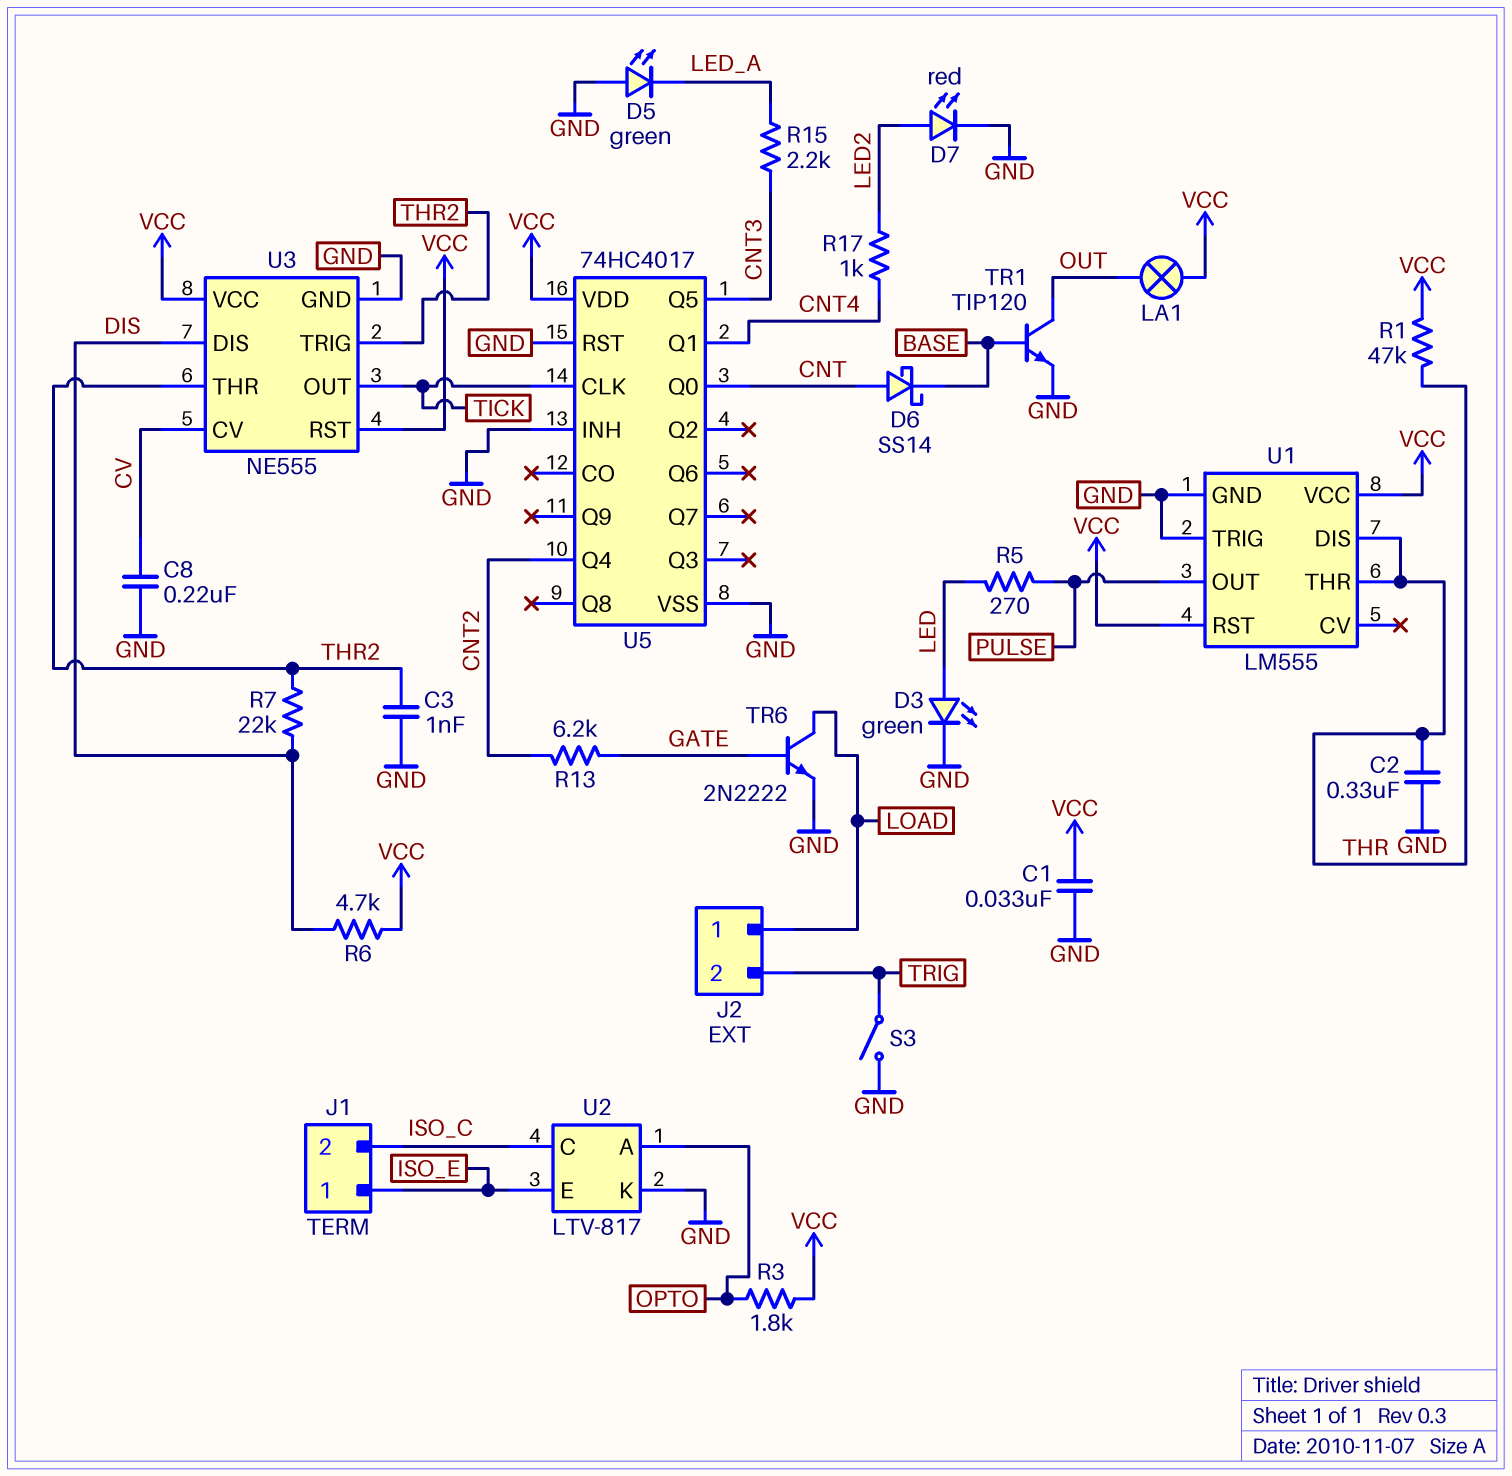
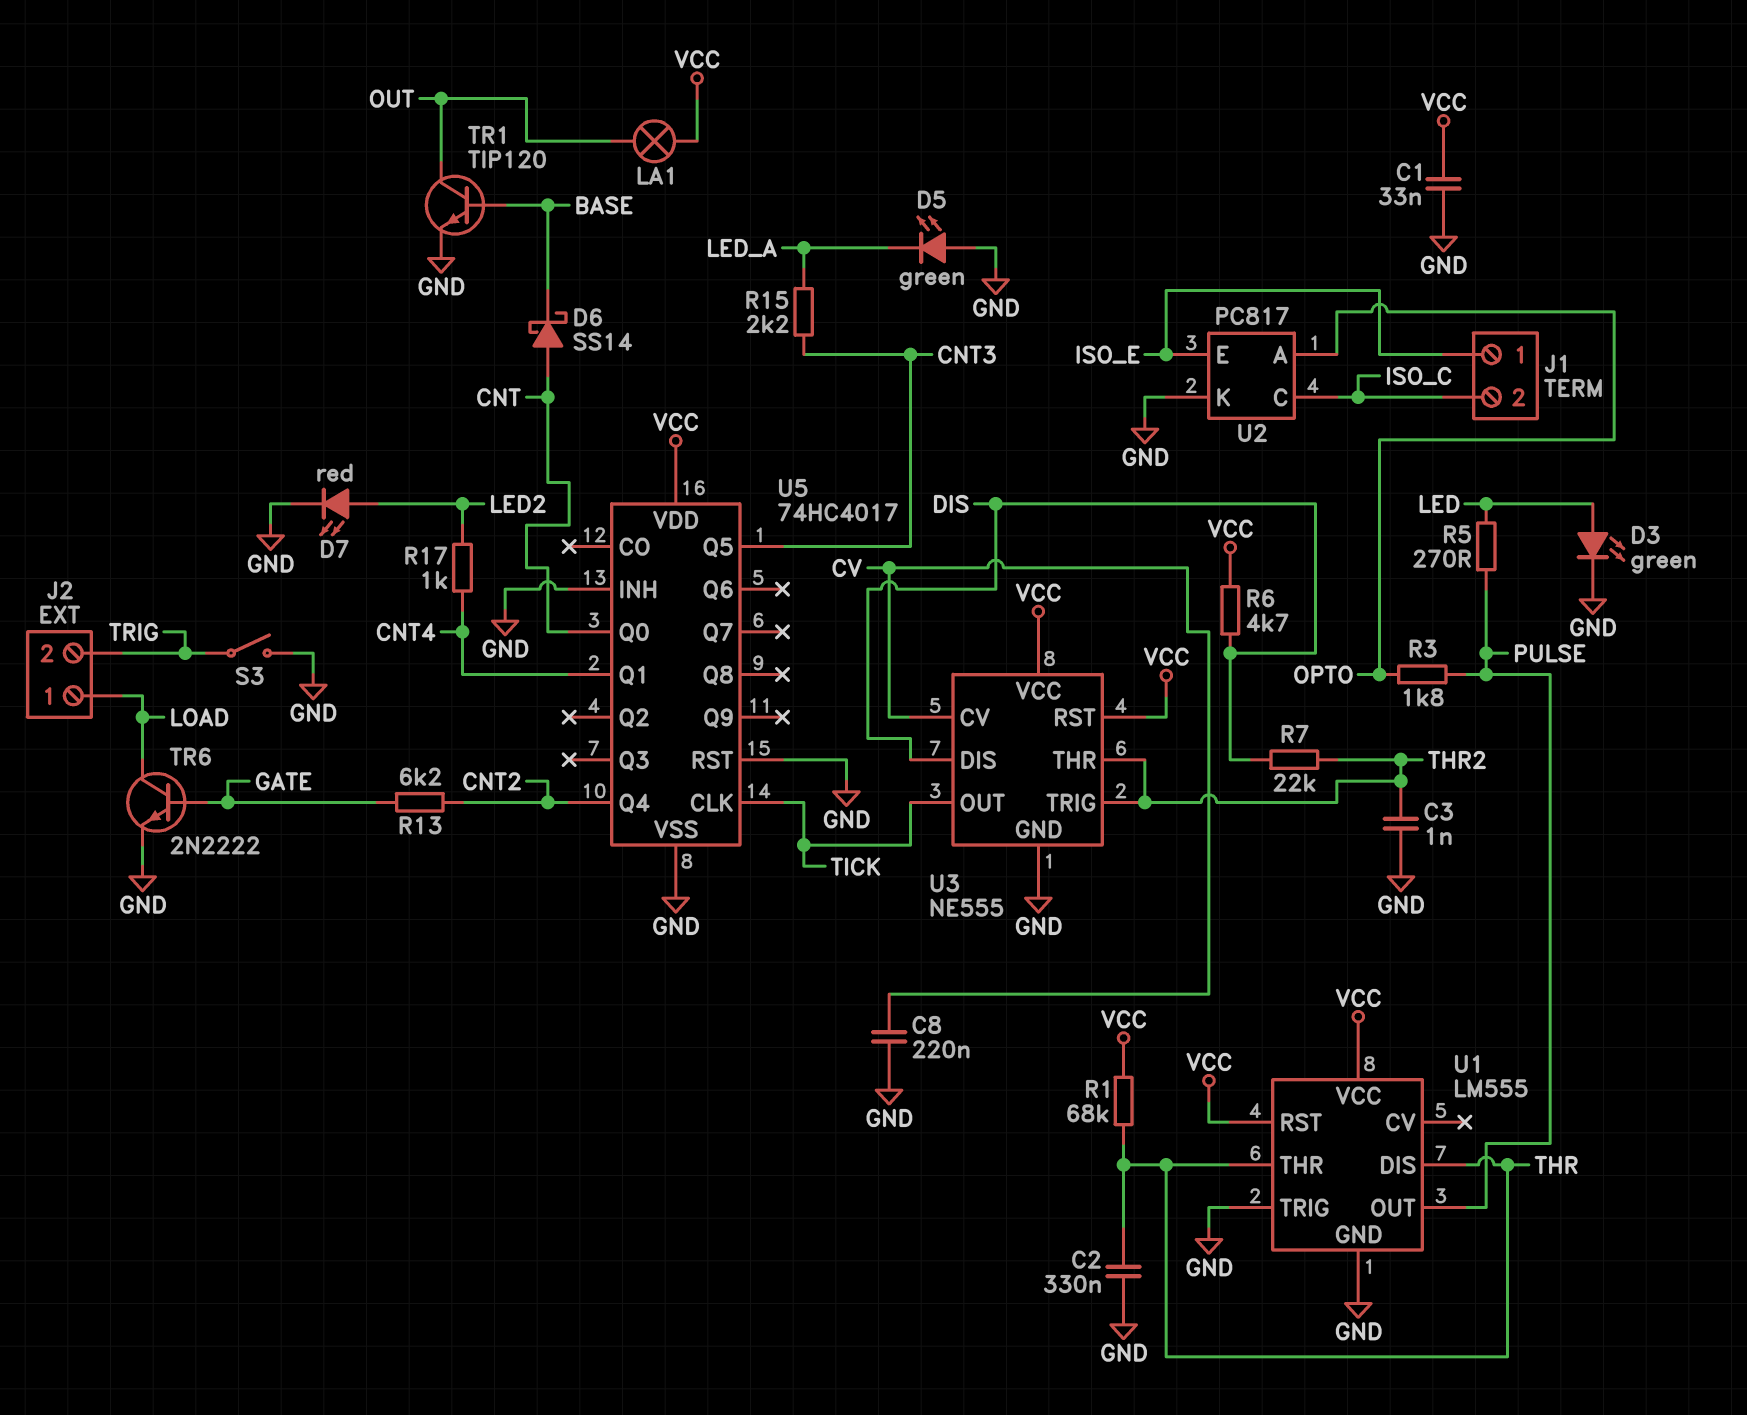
R1: 47k (THR, VCC) -> 68k (THR, VCC)
R3: 1.8k (OPTO, VCC) -> 1.8k (OPTO, PULSE)
U2: LTV-817 -> PC817

